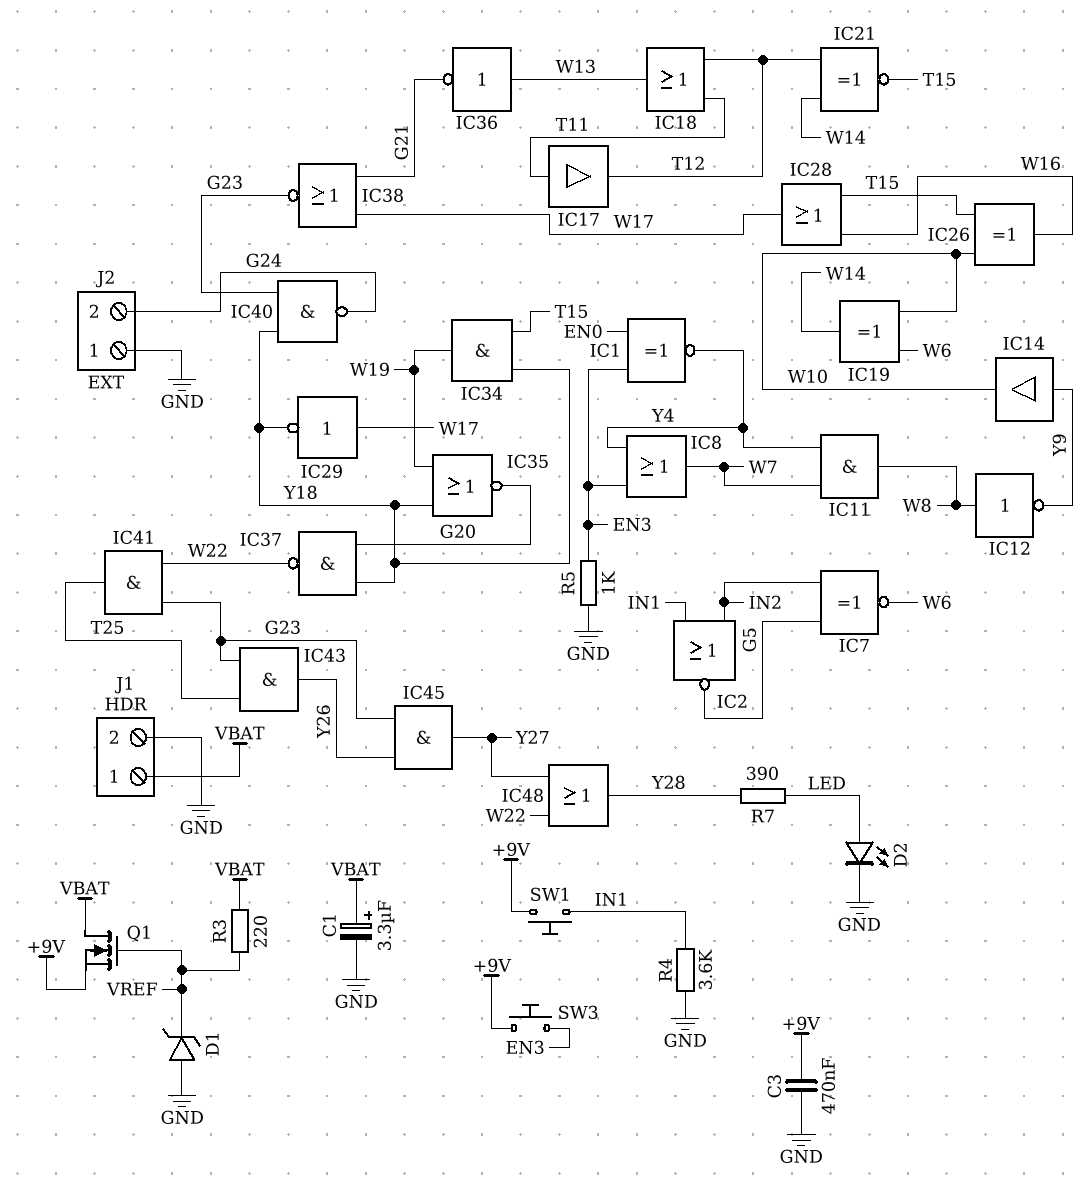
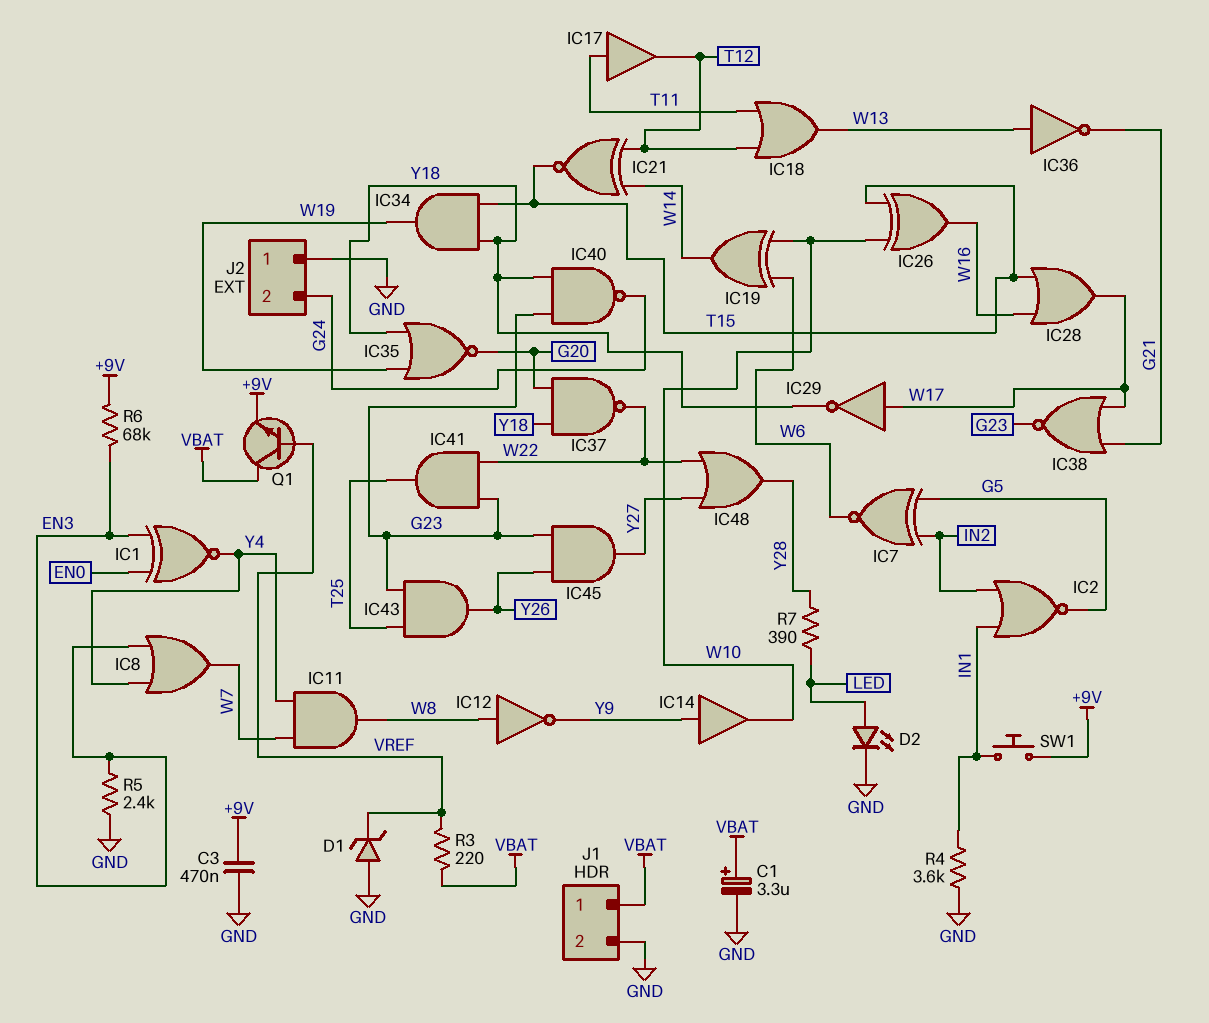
Q1: NMOS (G VREF, D VBAT, S +9V) -> NPN (B VREF, C VBAT, E +9V)
R5: 1k (EN3, GND) -> 2.4k (EN3, GND)
R6: none -> 68k (+9V, EN3)
SW3: button (+9V, EN3) -> none

